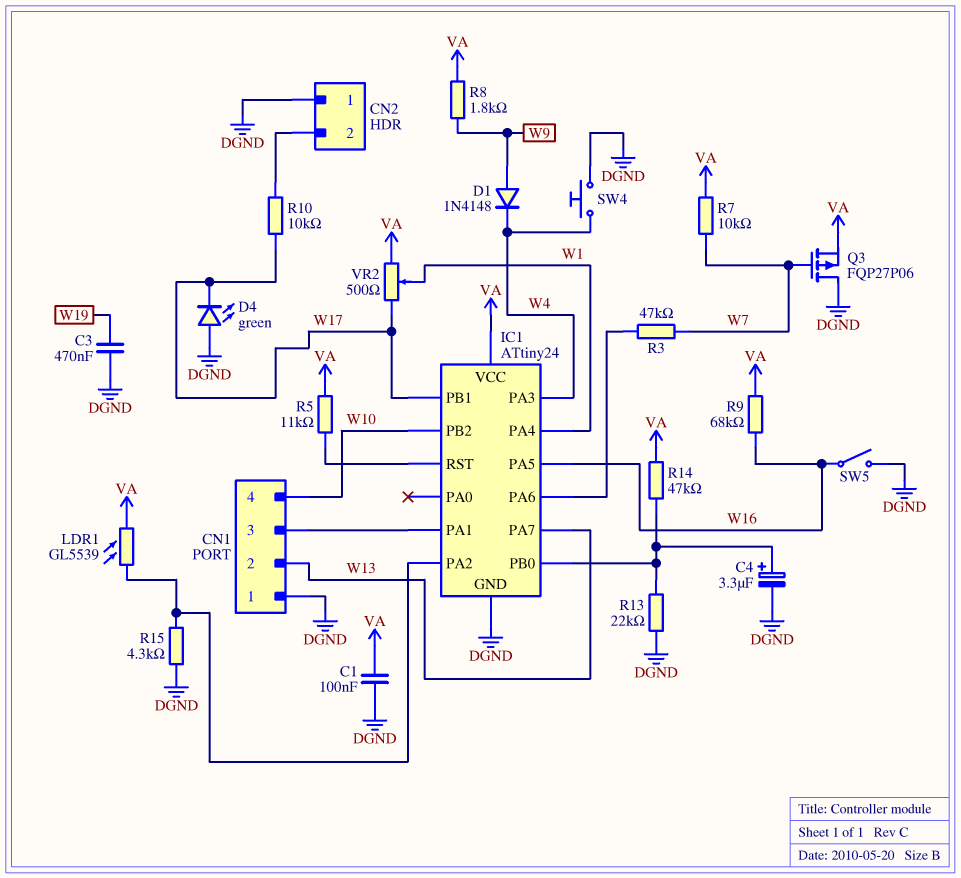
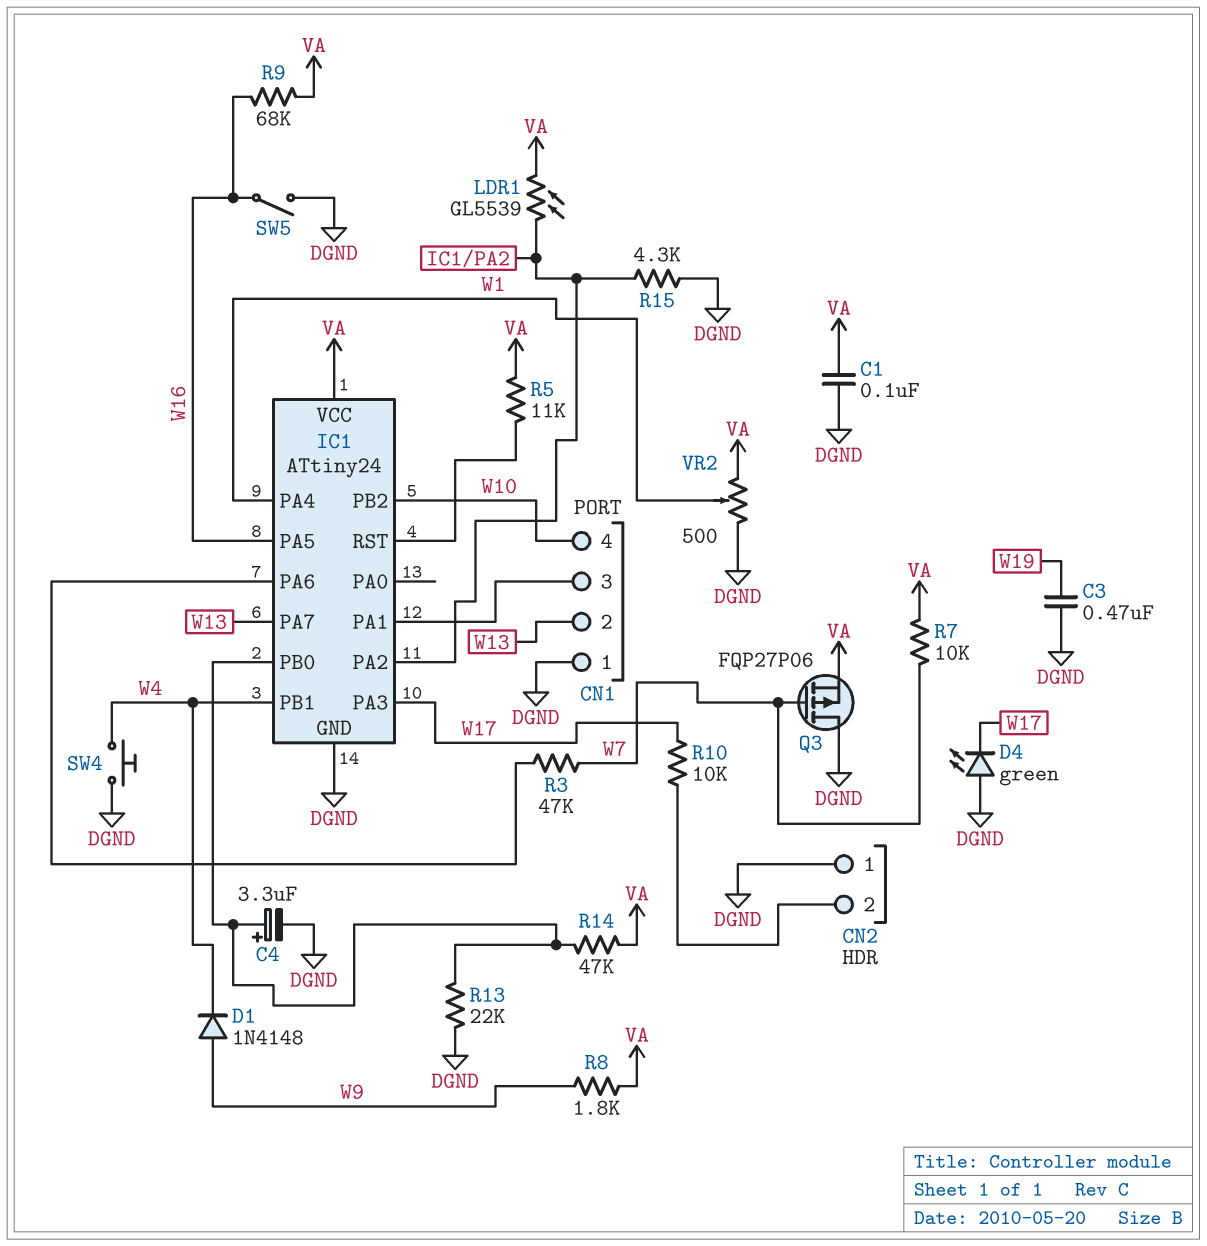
IC1 pin PA3: W4 -> W17
IC1 pin PB1: W17 -> W4
VR2: 500 (VA, W17, wiper W1) -> 500 (DGND, VA, wiper W1)

